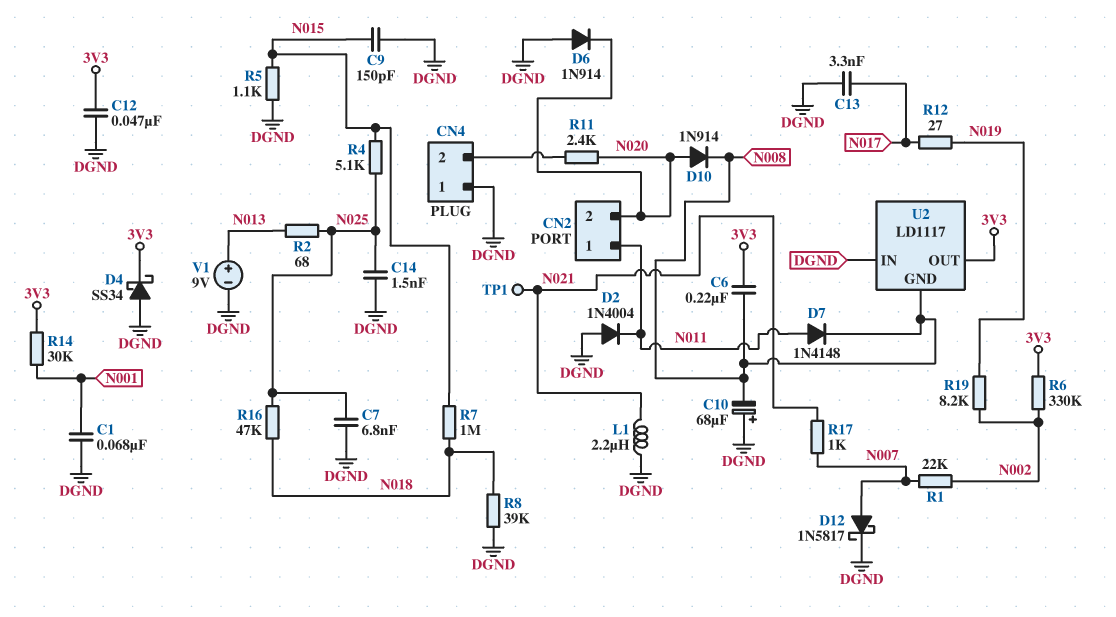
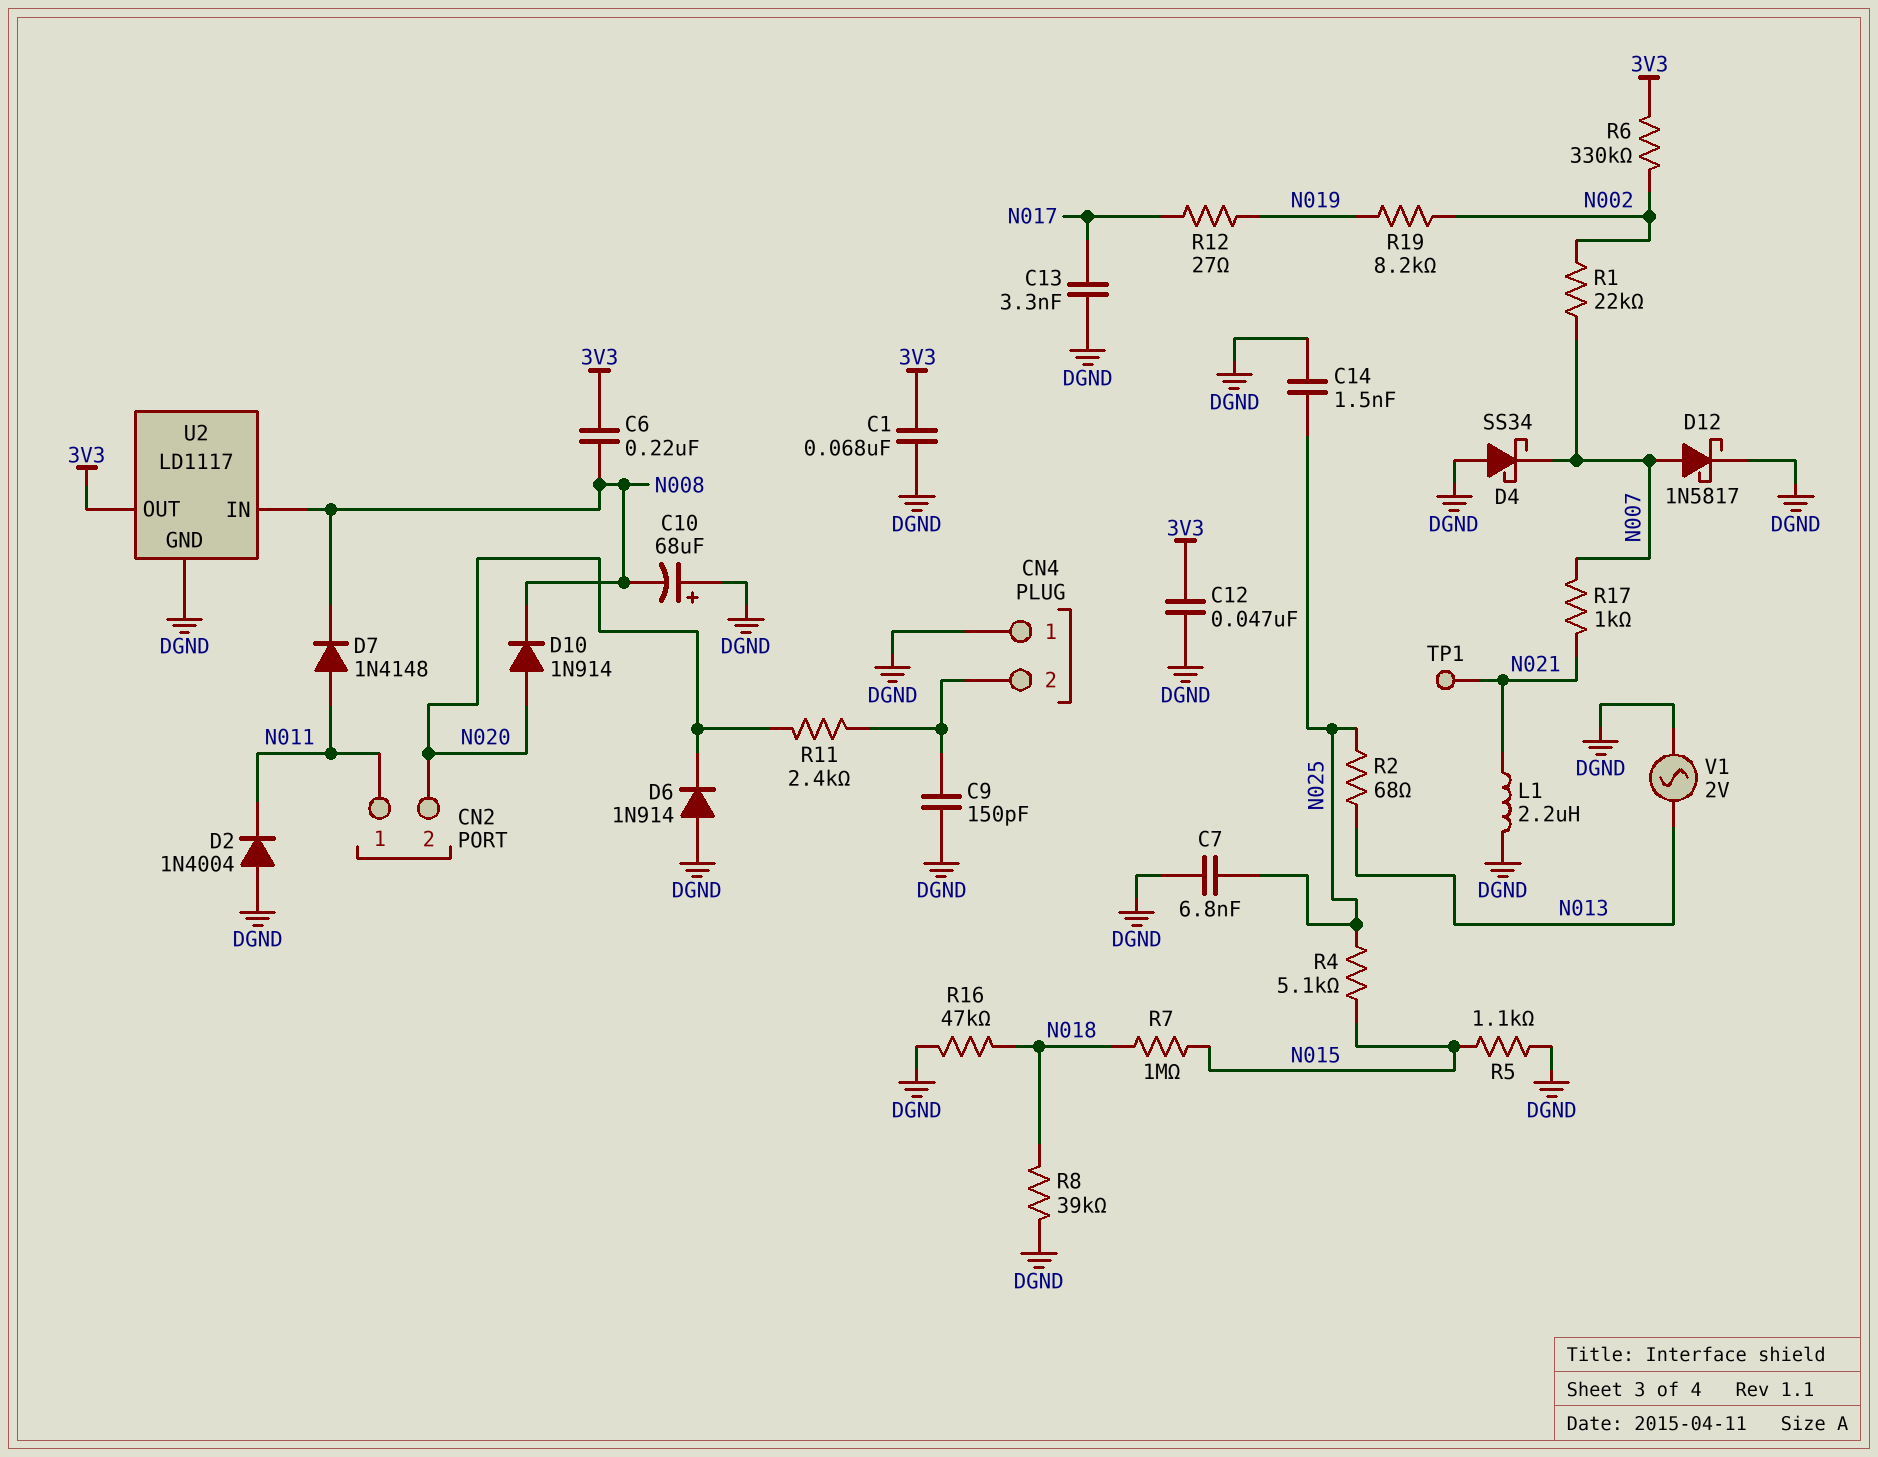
C1: 68nF (DGND, N001) -> 68nF (3V3, DGND)
C9: 150pF (DGND, N015) -> 150pF (CN4/2, DGND)
D4: schottky SS34 (A DGND, K 3V3) -> schottky SS34 (A DGND, K N007)
R14: 30k (3V3, N001) -> none
R16: 47k (N018, N025) -> 47k (DGND, N018)
U2 pin GND: N008 -> DGND
U2 pin IN: DGND -> N008
V1: 9V (plus N013, minus DGND) -> AC 2V (DGND, N013)

